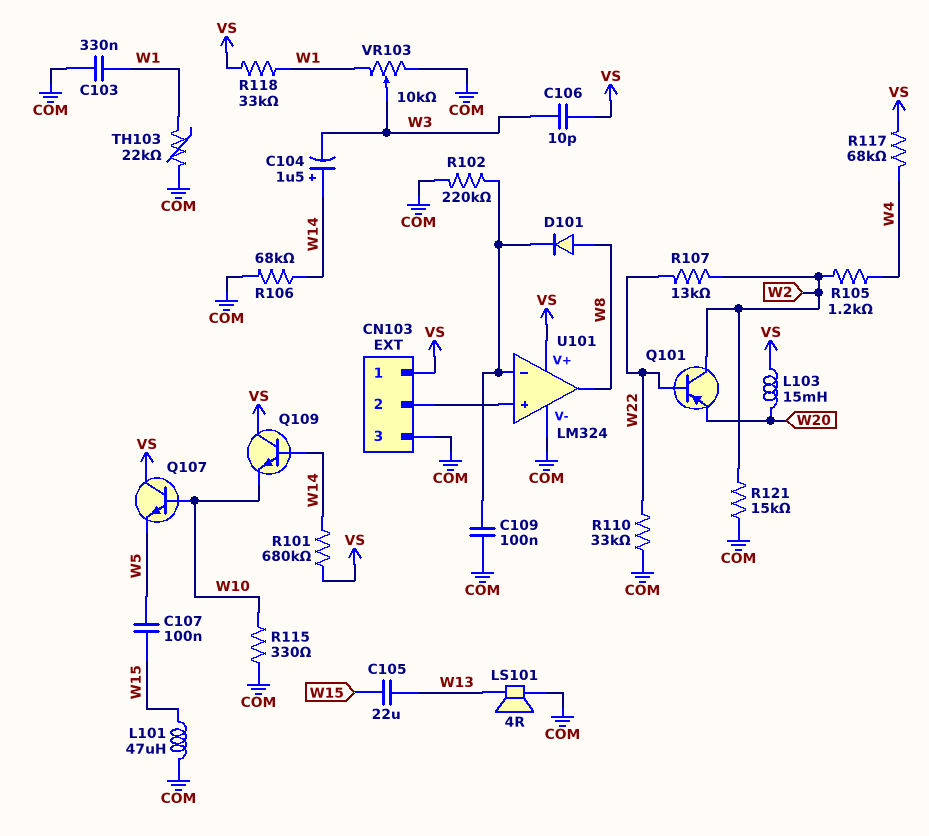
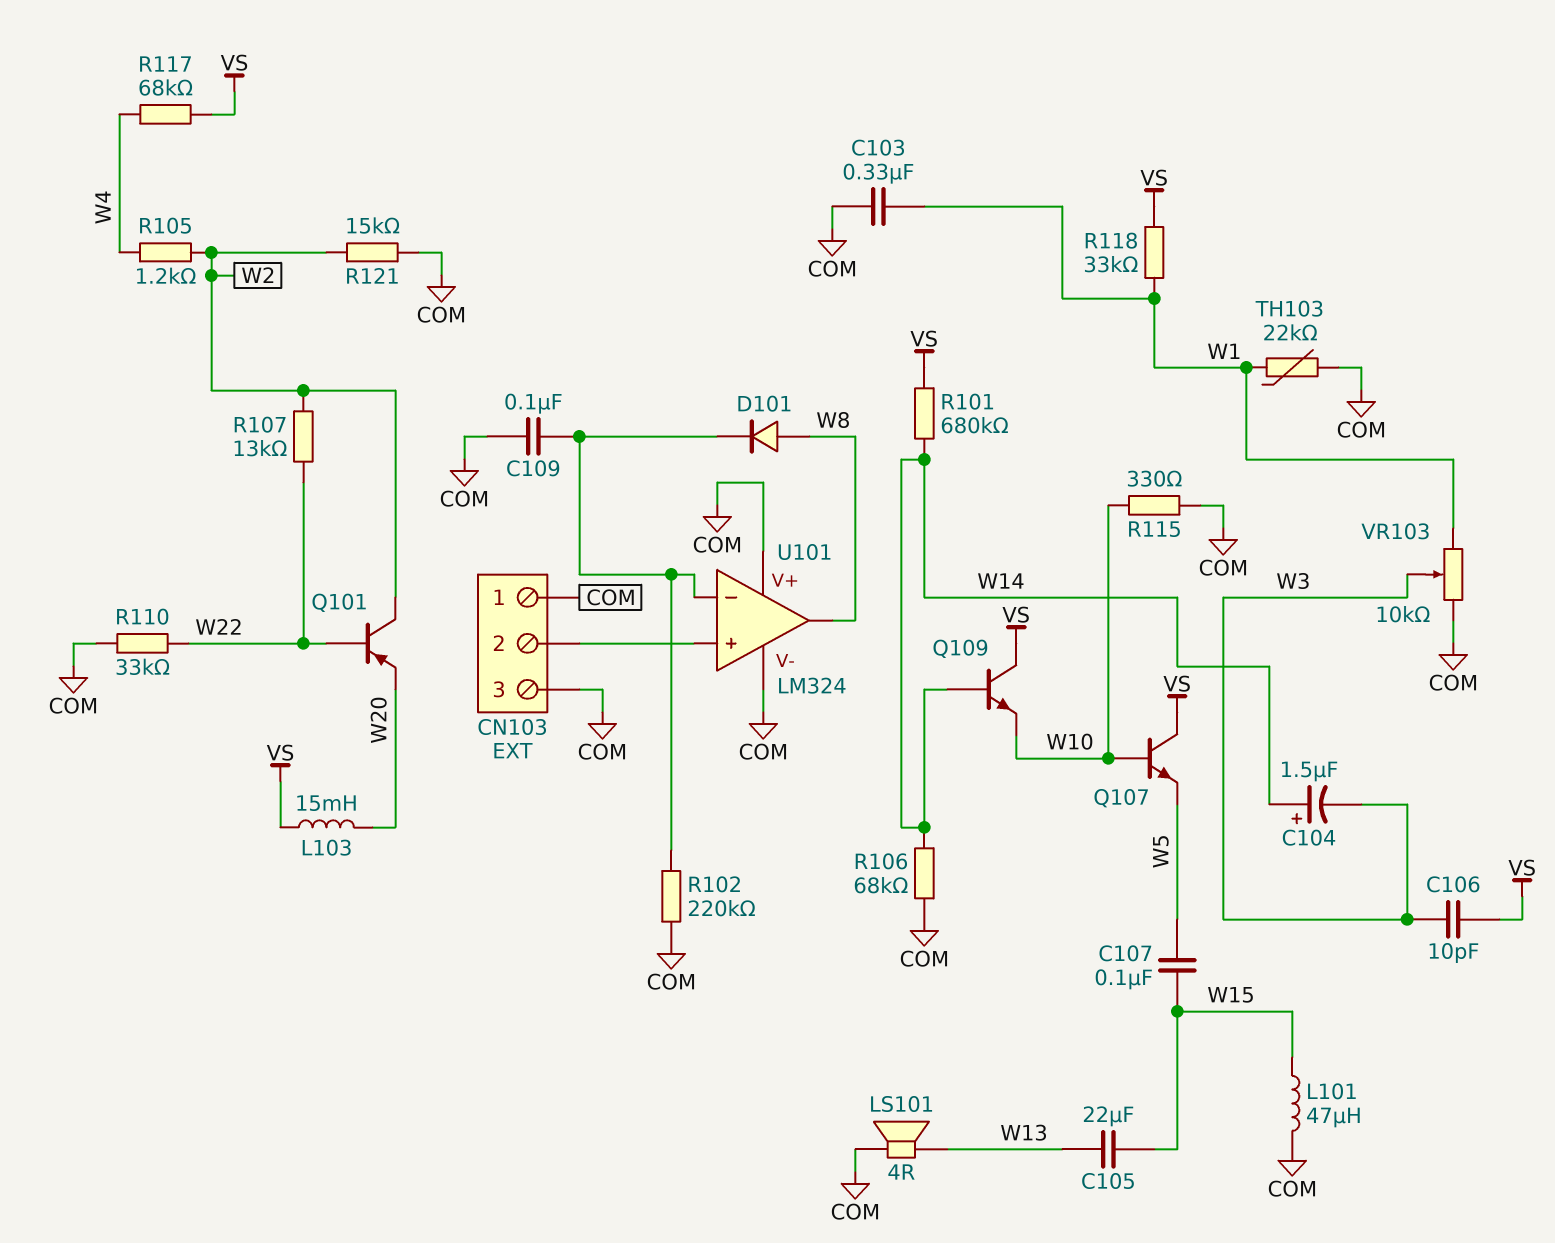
CN103 pin 1: VS -> COM
U101 pin V+: VS -> COM

